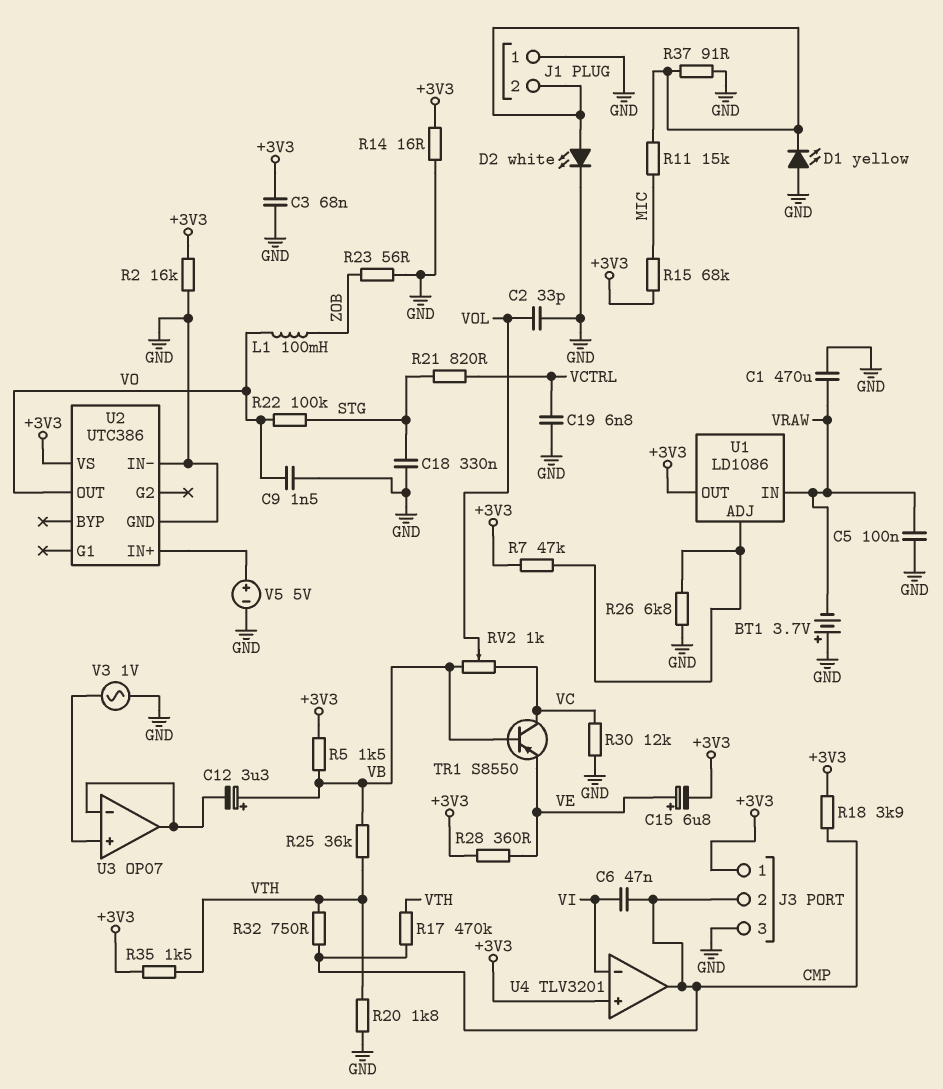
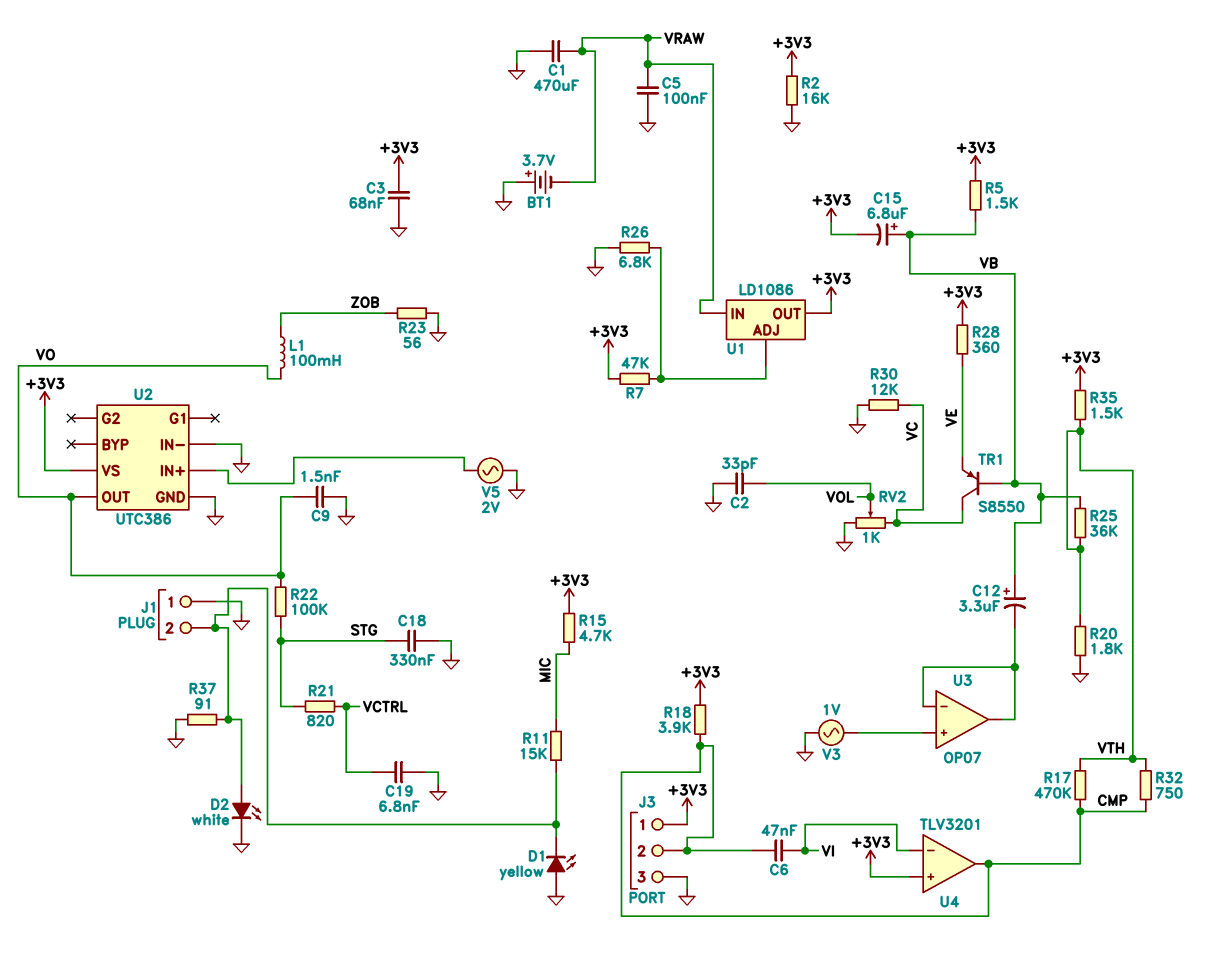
C15: 6.8uF (plus VE, minus +3V3) -> 6.8uF (plus VB, minus +3V3)
R14: 16 (+3V3, GND) -> none
R15: 68k (+3V3, MIC) -> 4.7k (+3V3, MIC)
RV2: 1k (VB, VC, wiper VOL) -> 1k (GND, VC, wiper VOL)
V5: 5V (plus U2/IN+, minus GND) -> AC 2V (GND, U2/IN+)

